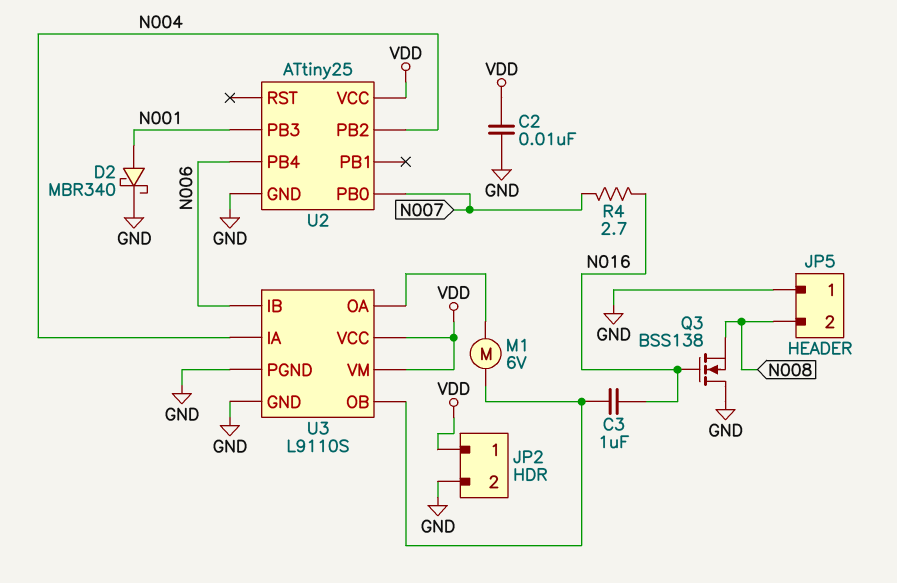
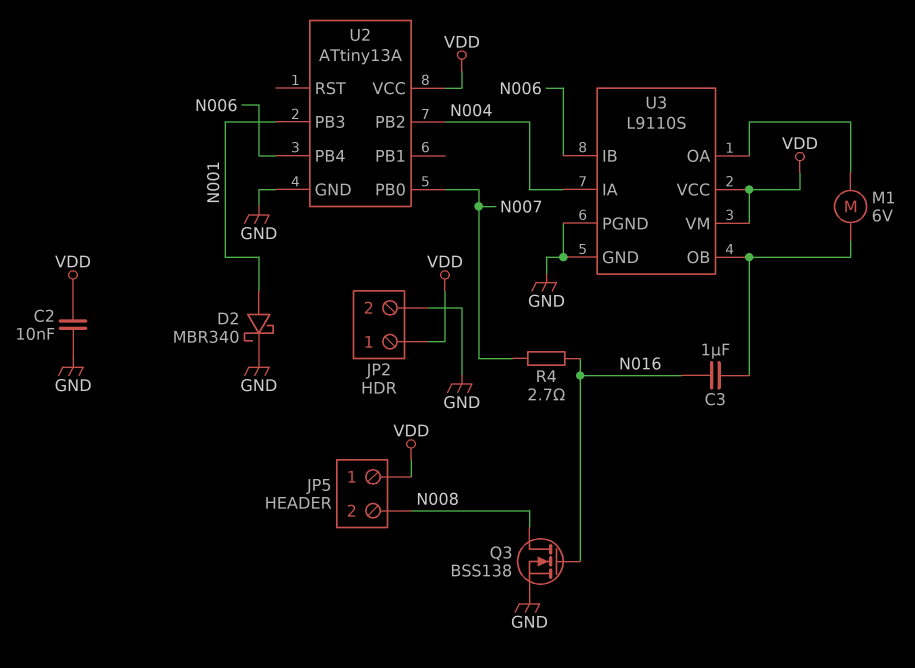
JP5 pin 1: GND -> VDD
Q3: NMOS BSS138 (G N016, D GND, S N008) -> NMOS BSS138 (G N016, D N008, S GND)
U2: ATtiny25 -> ATtiny13A

